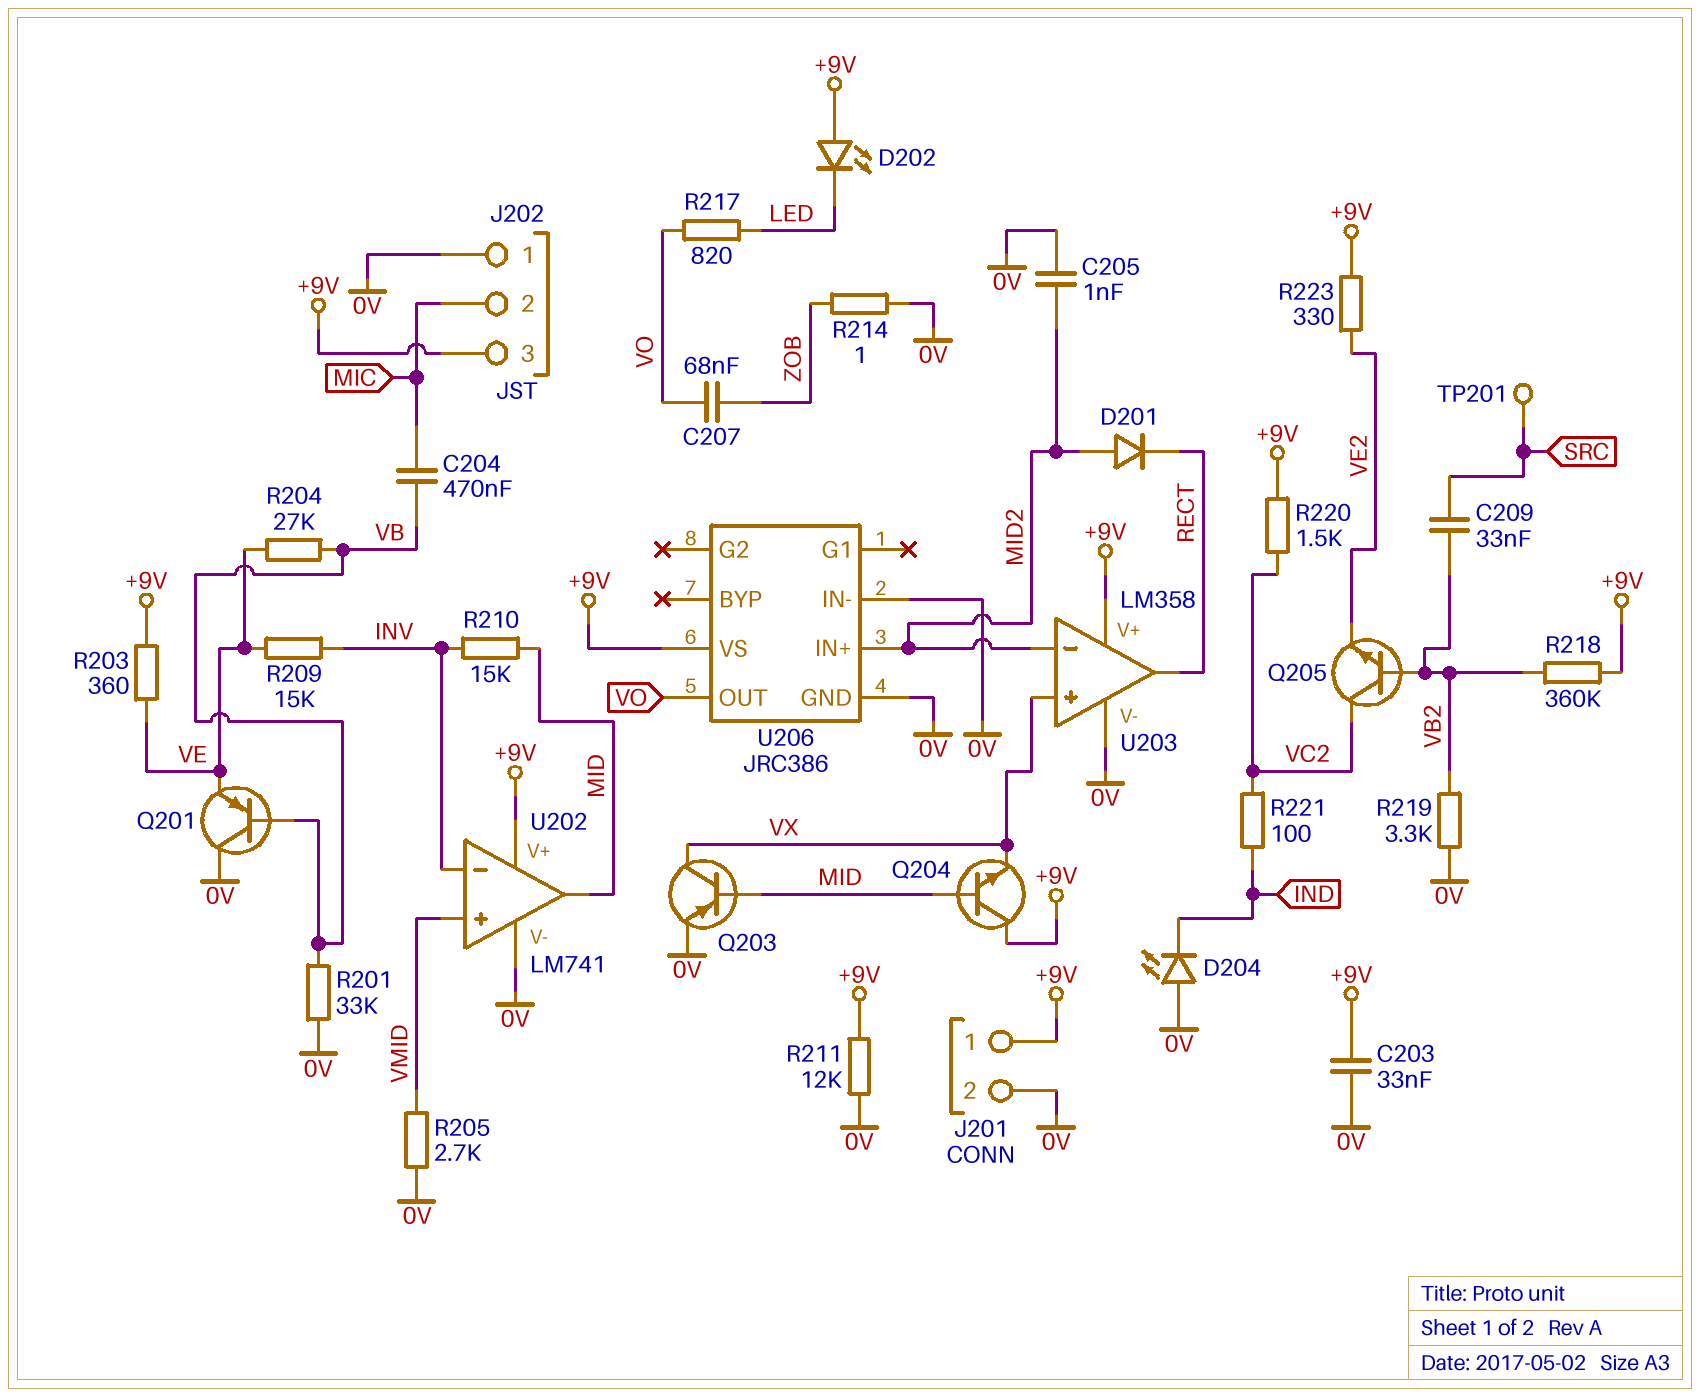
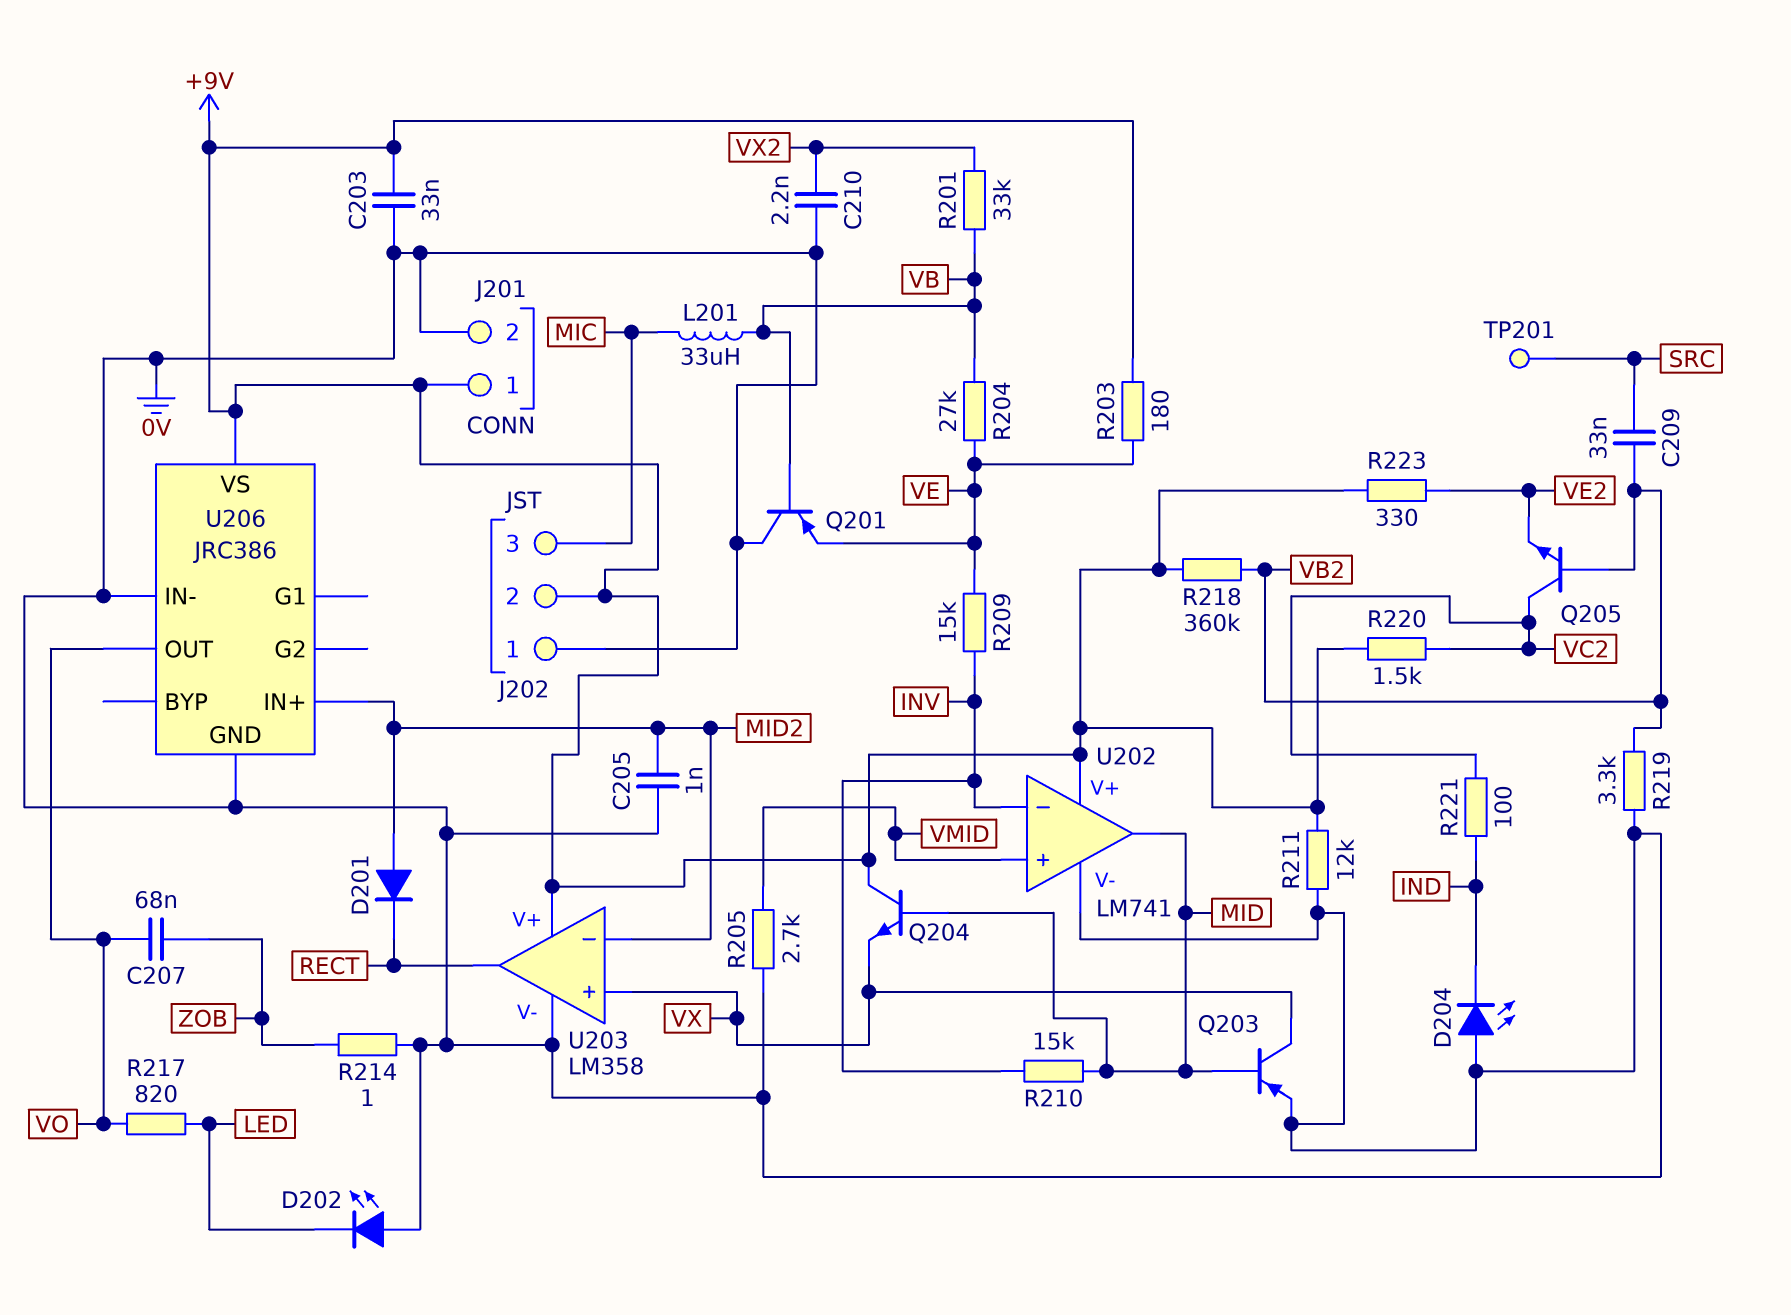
C204: 470nF (MIC, VB) -> none
C210: none -> 2.2nF (0V, VX2)
D202: LED (A +9V, K LED) -> LED (A 0V, K LED)
J202 pin 2: MIC -> +9V
J202 pin 3: +9V -> MIC
L201: none -> 33uH (MIC, VB)
R201: 33k (0V, VB) -> 33k (VB, VX2)
R203: 360 (+9V, VE) -> 180 (+9V, VE)

